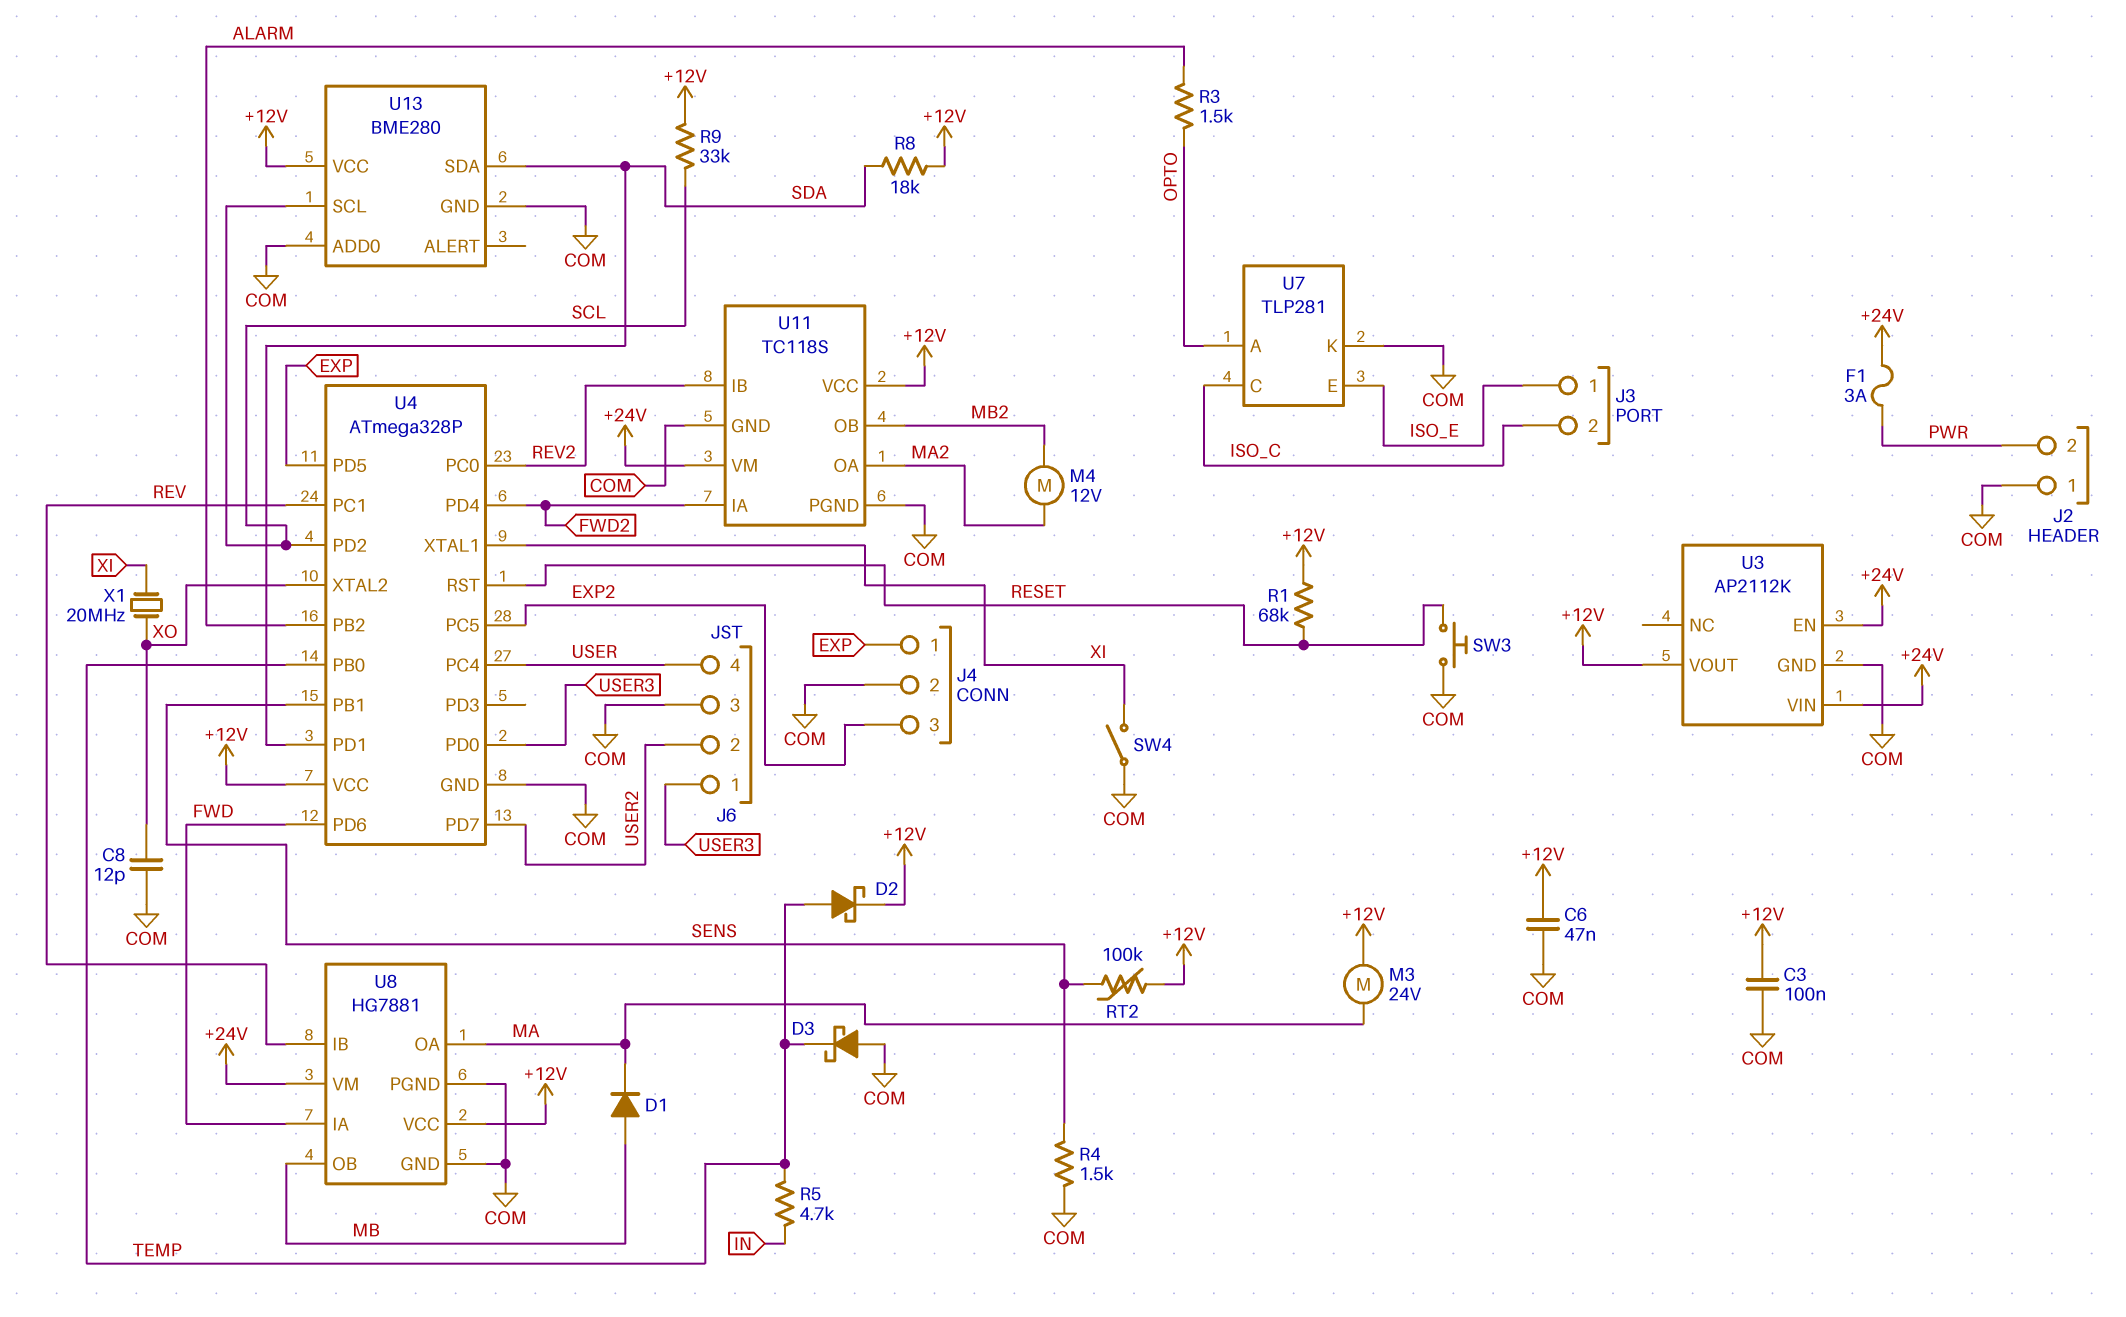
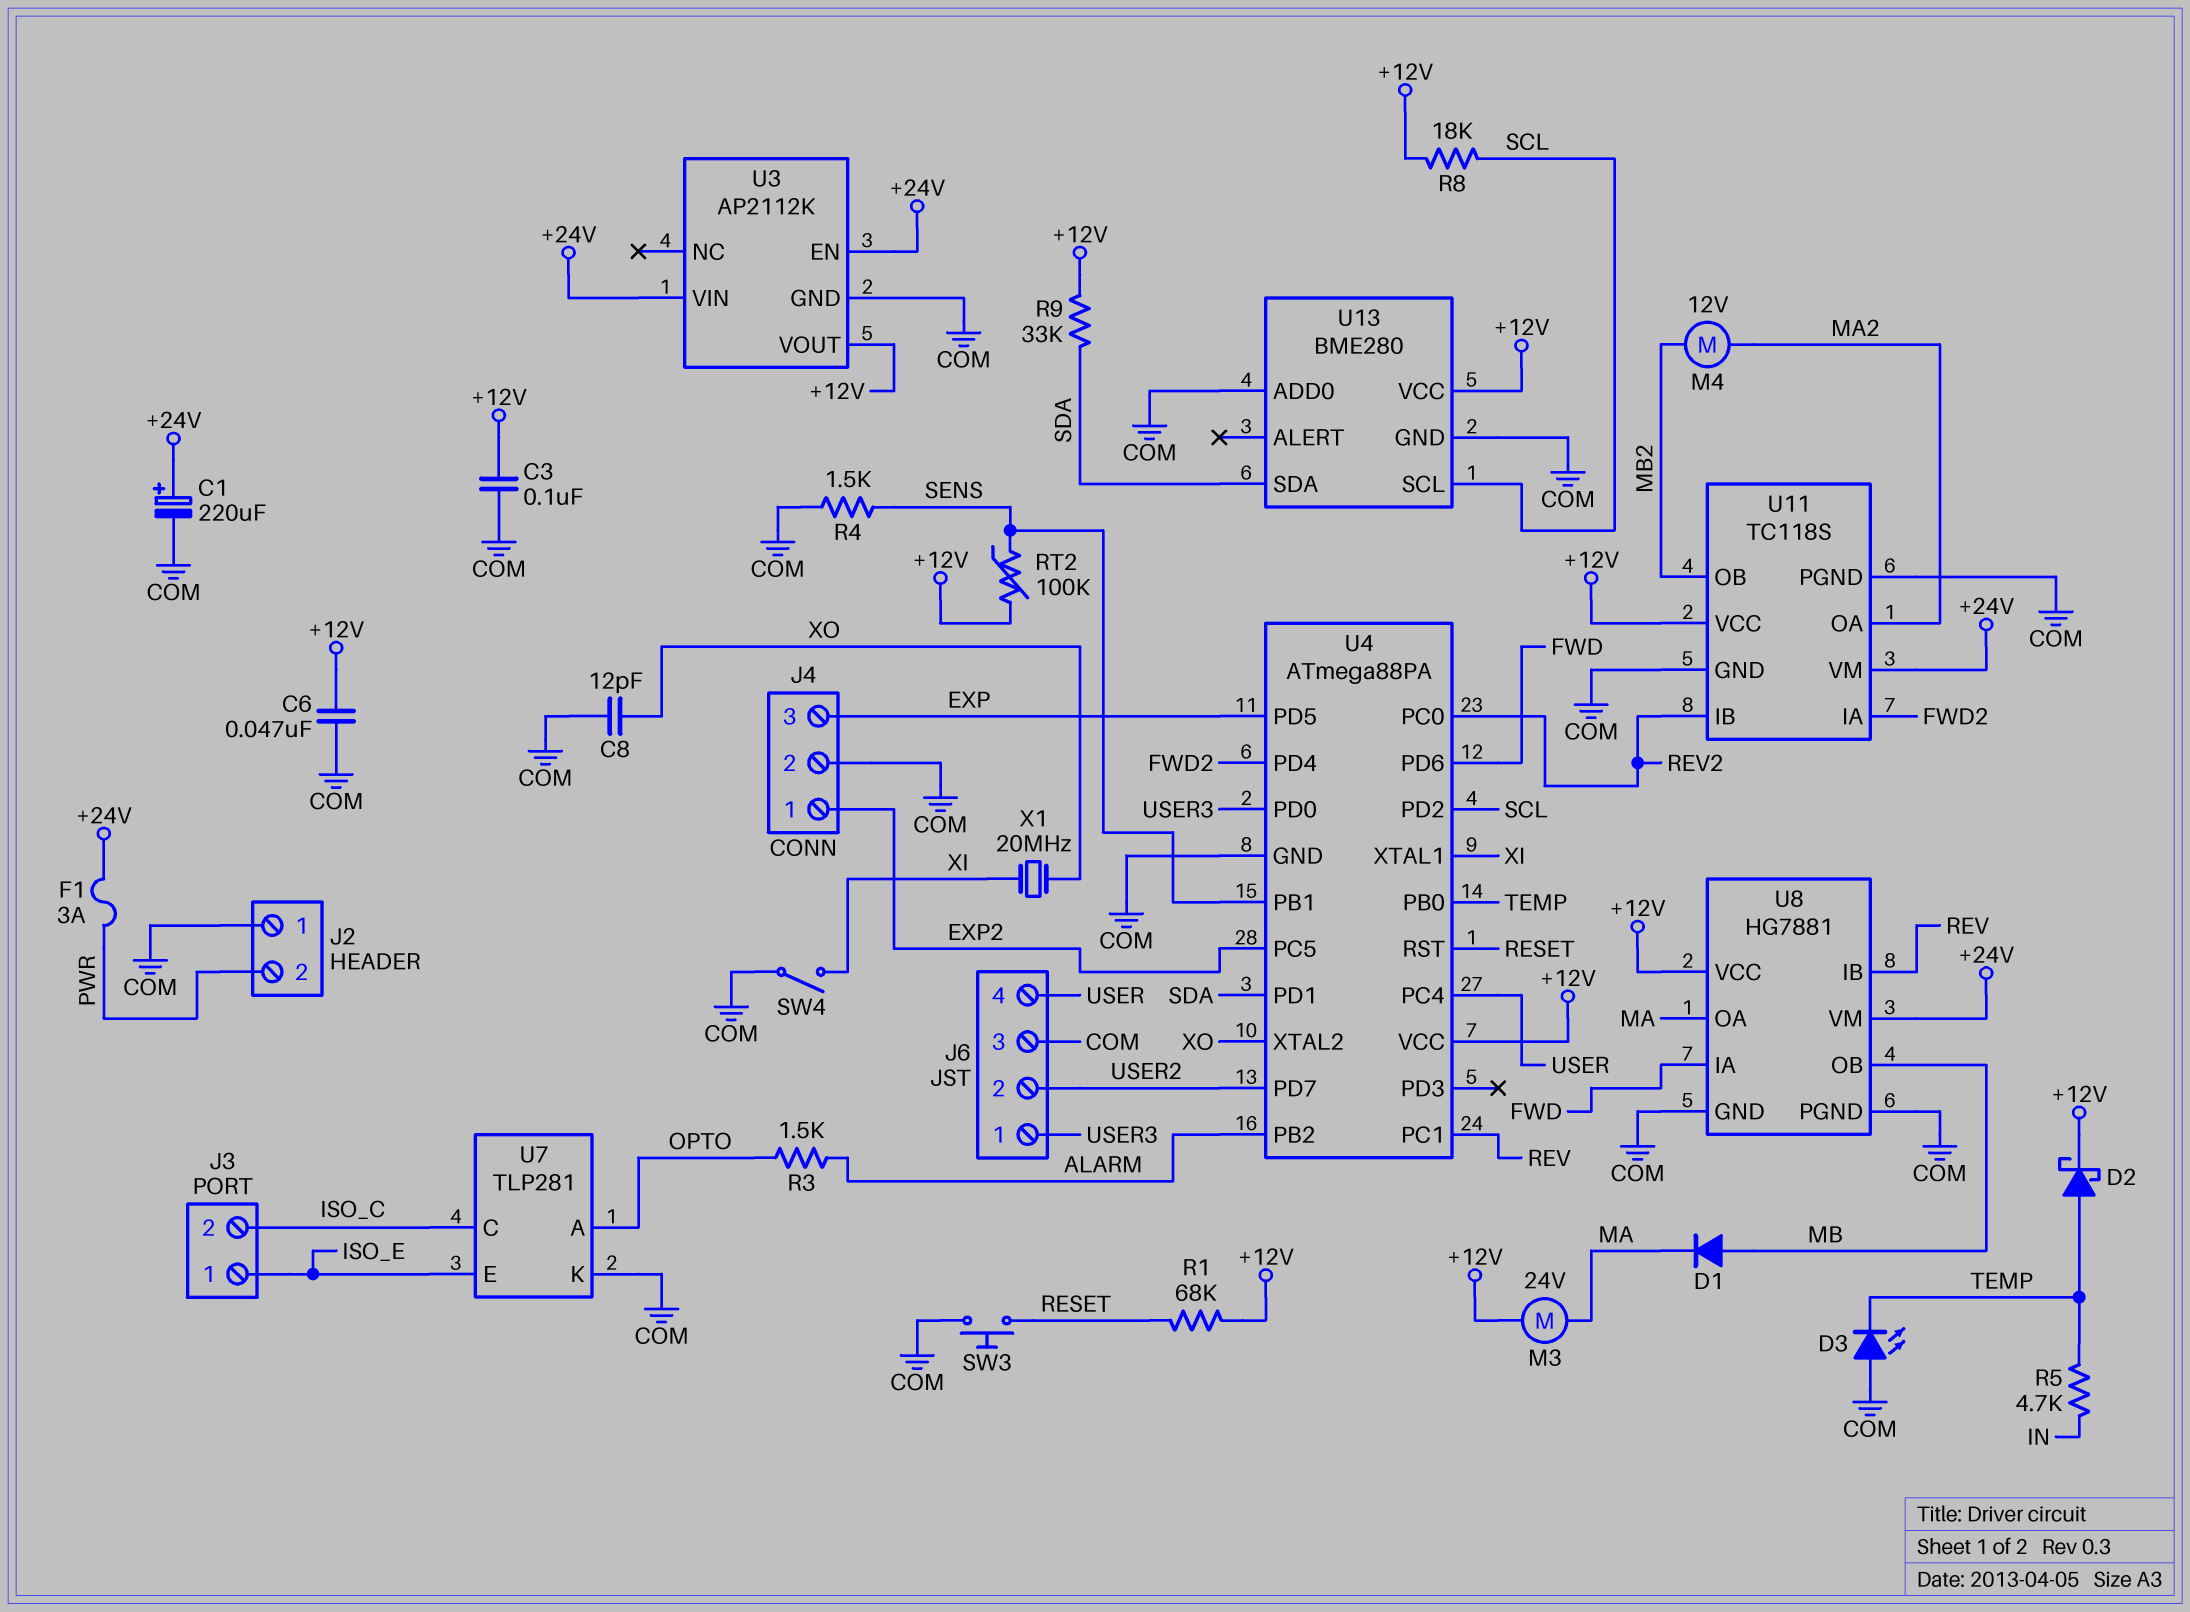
C1: none -> 220uF (plus +24V, minus COM)
D3: schottky (A COM, K TEMP) -> LED (A COM, K TEMP)
J4 pin 1: EXP -> EXP2
J4 pin 3: EXP2 -> EXP
R8: 18k (+12V, SDA) -> 18k (+12V, SCL)
R9: 33k (+12V, SCL) -> 33k (+12V, SDA)
U4: ATmega328P -> ATmega88PA

